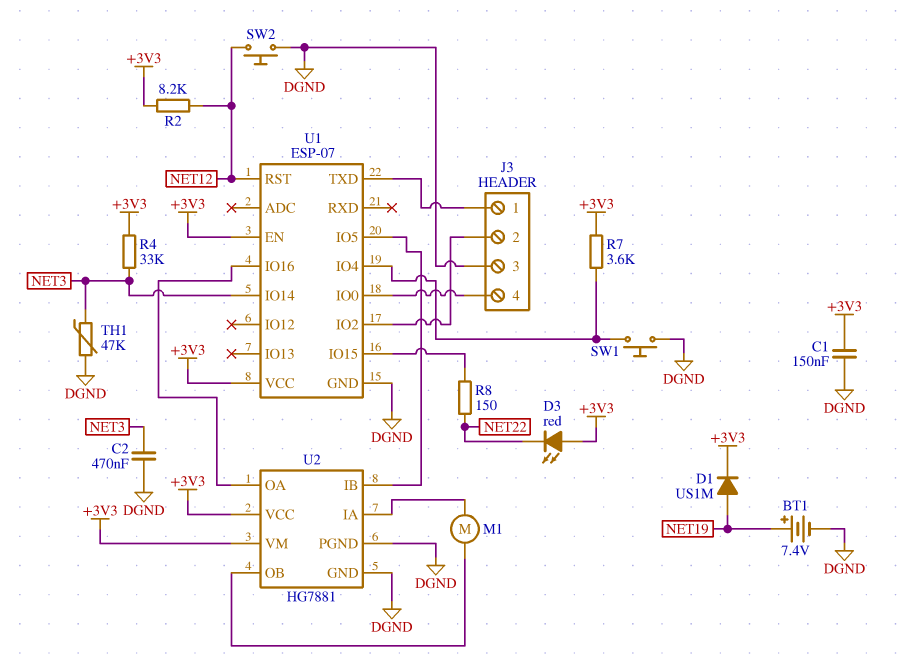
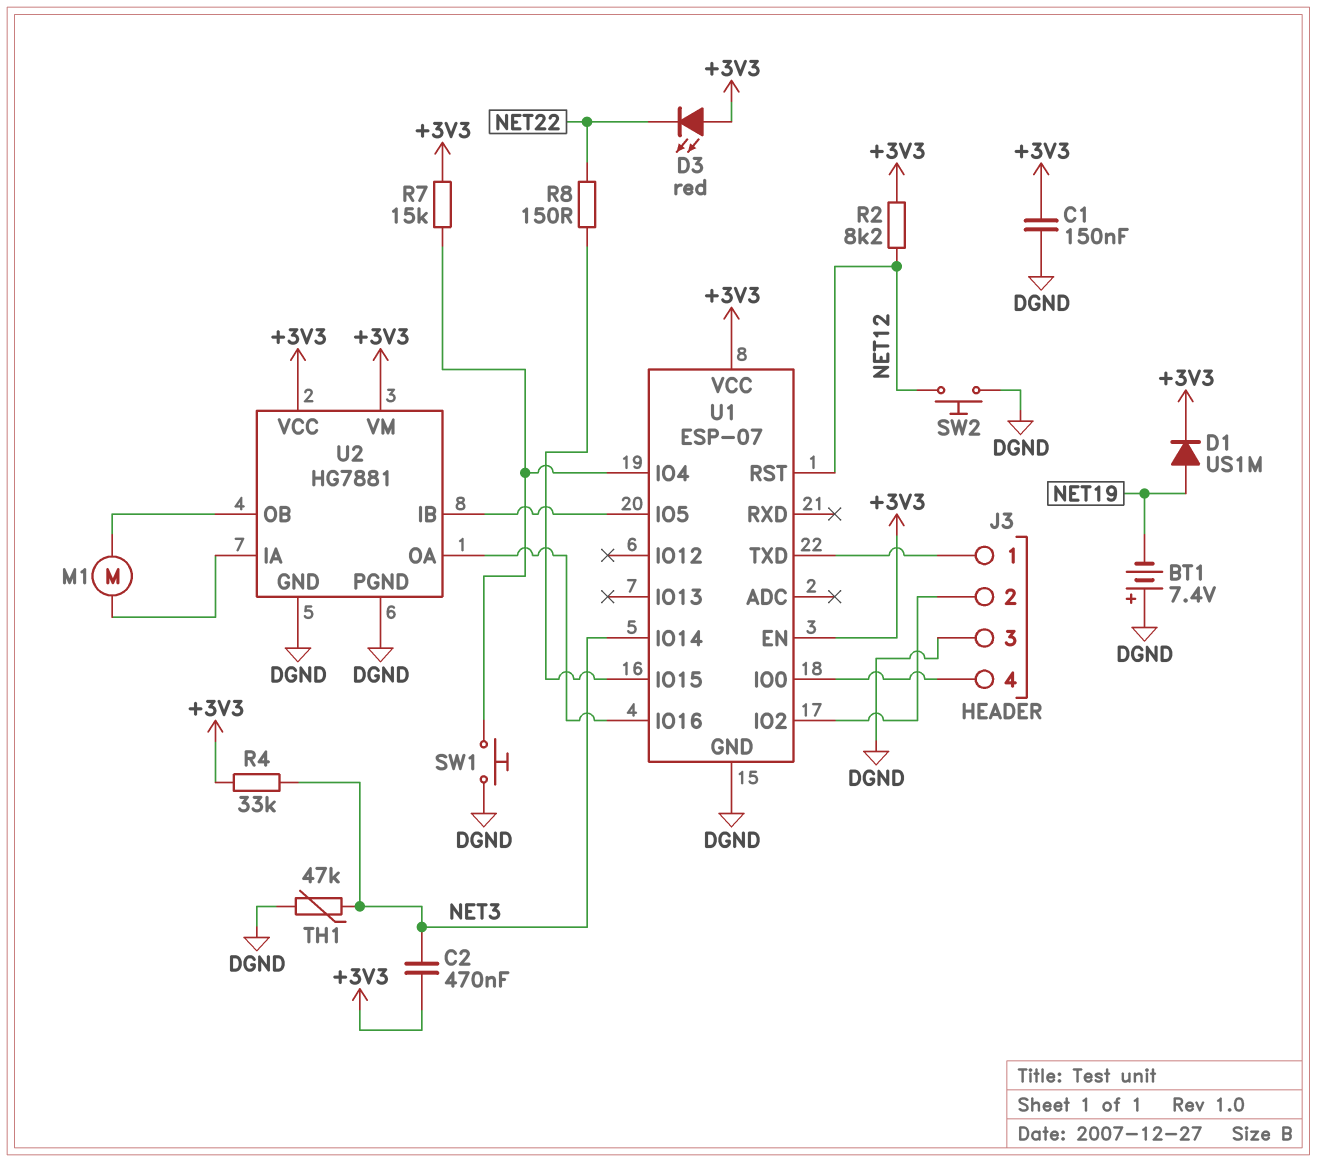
BT1: 7.4V (plus NET19, minus DGND) -> 7.4V (plus DGND, minus NET19)
C2: 470nF (DGND, NET3) -> 470nF (+3V3, NET3)
R7: 3.6k (+3V3, U1/IO4) -> 15k (+3V3, U1/IO4)

